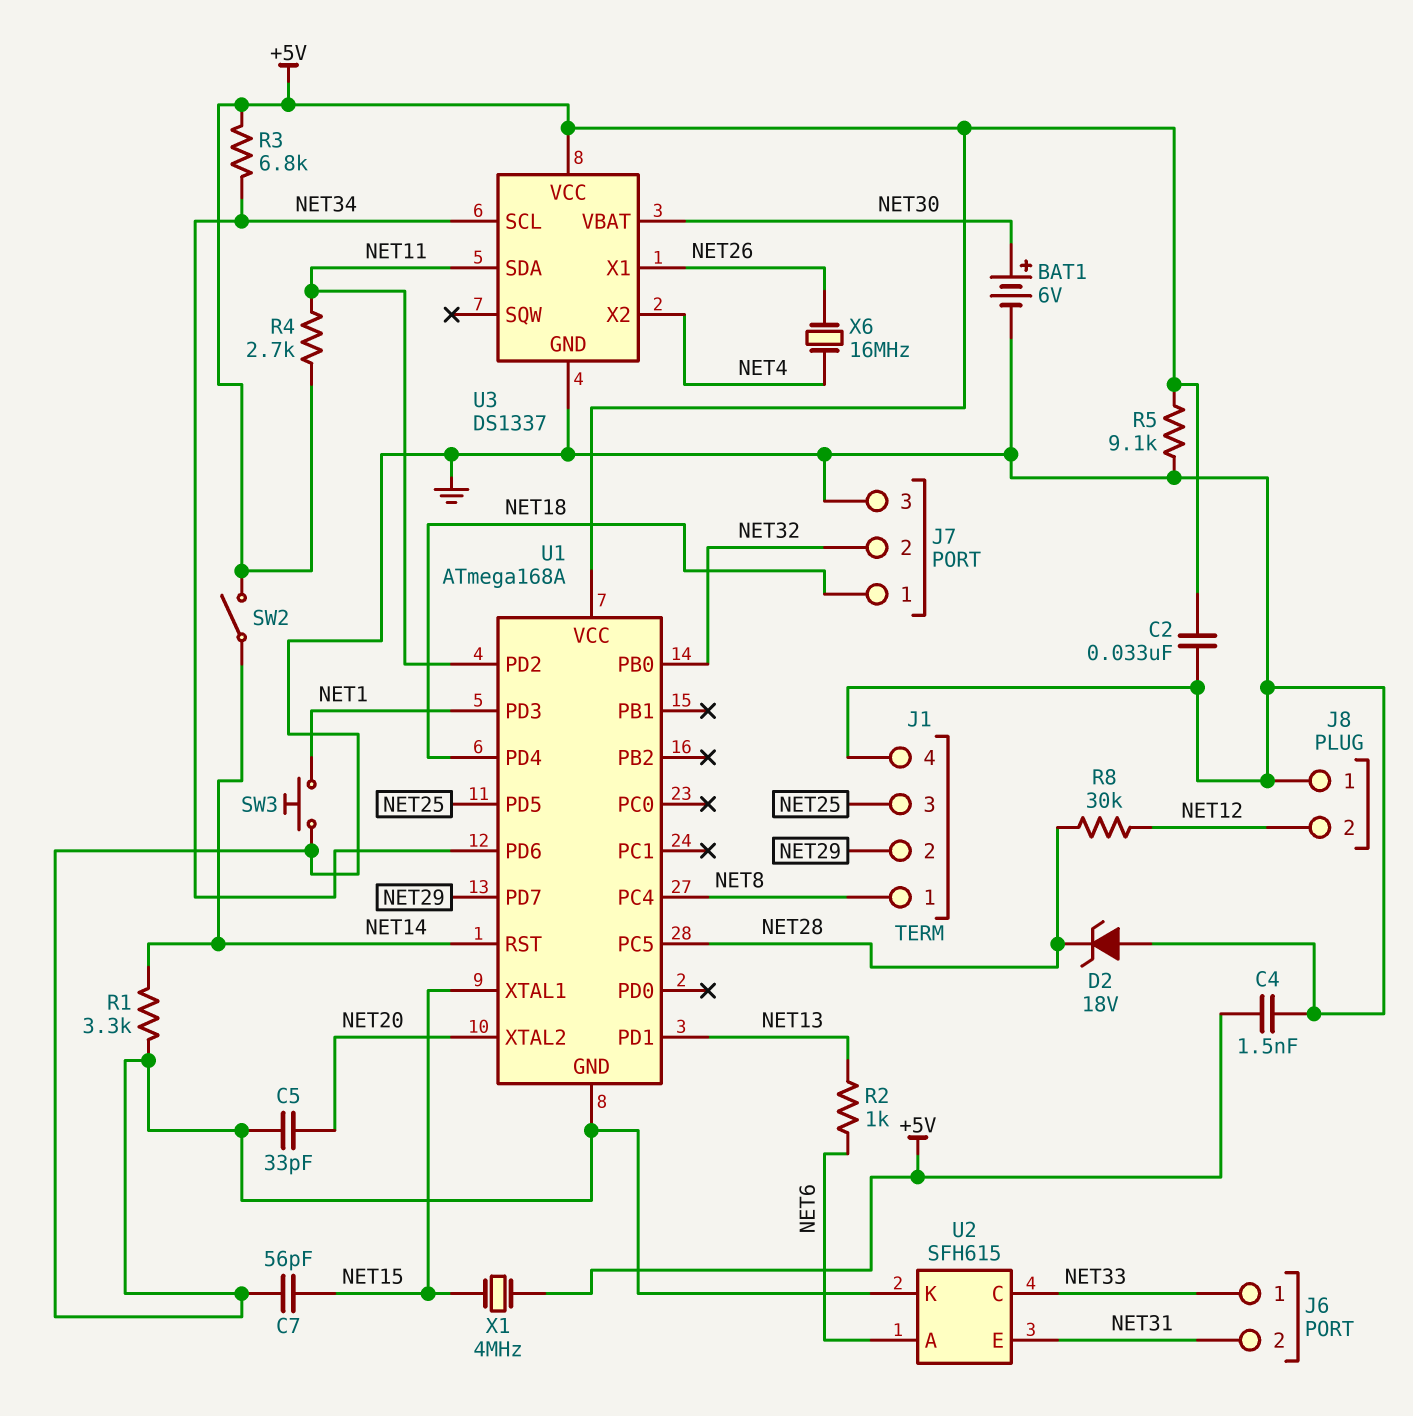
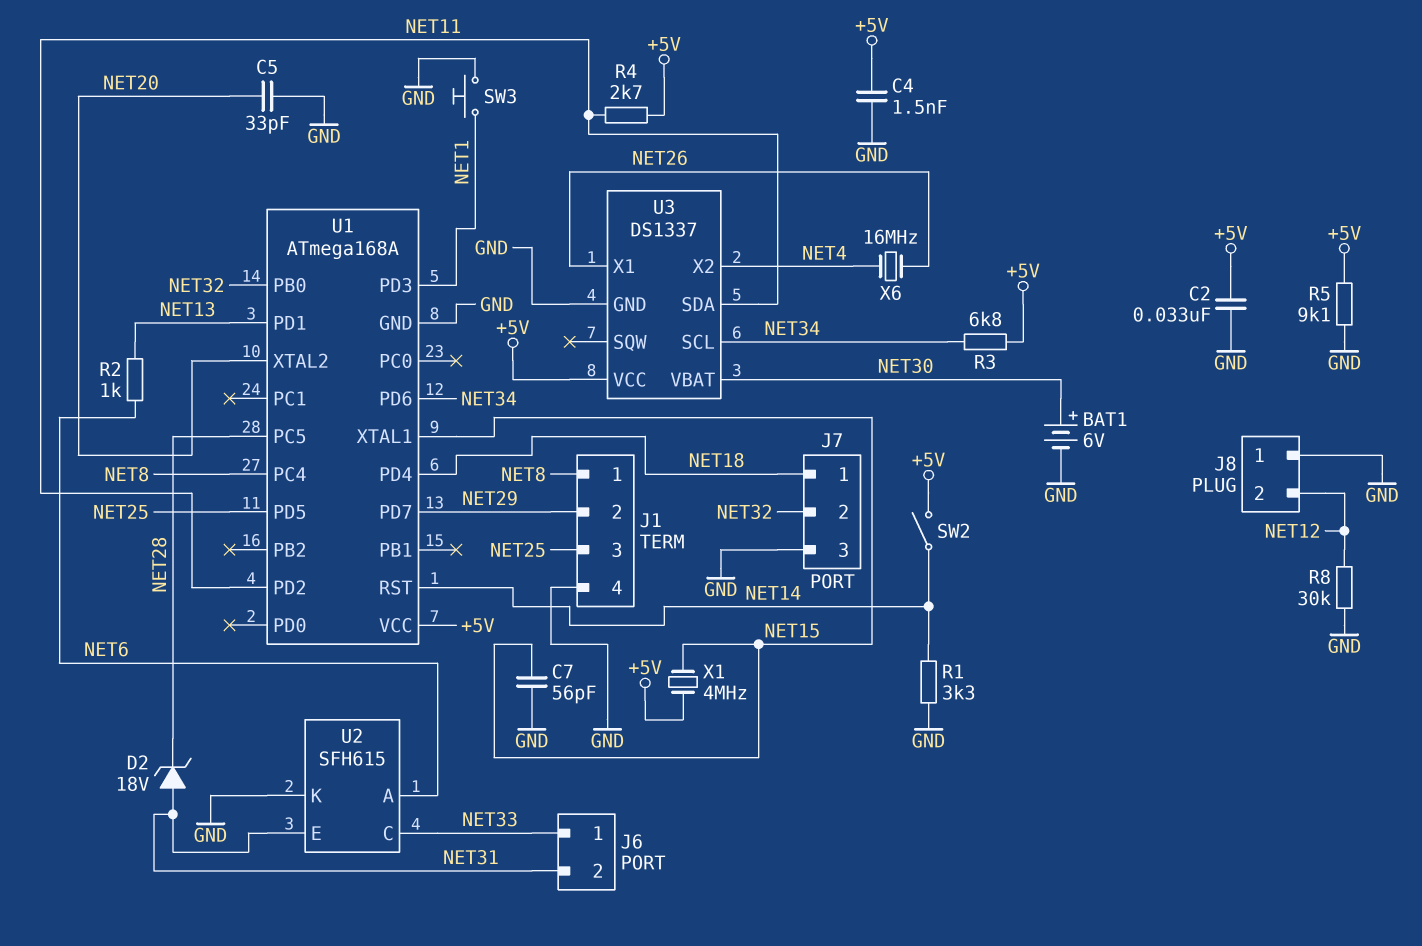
D2: zener 18V (A GND, K NET28) -> zener 18V (A NET31, K NET28)
R8: 30k (NET12, NET28) -> 30k (GND, NET12)

